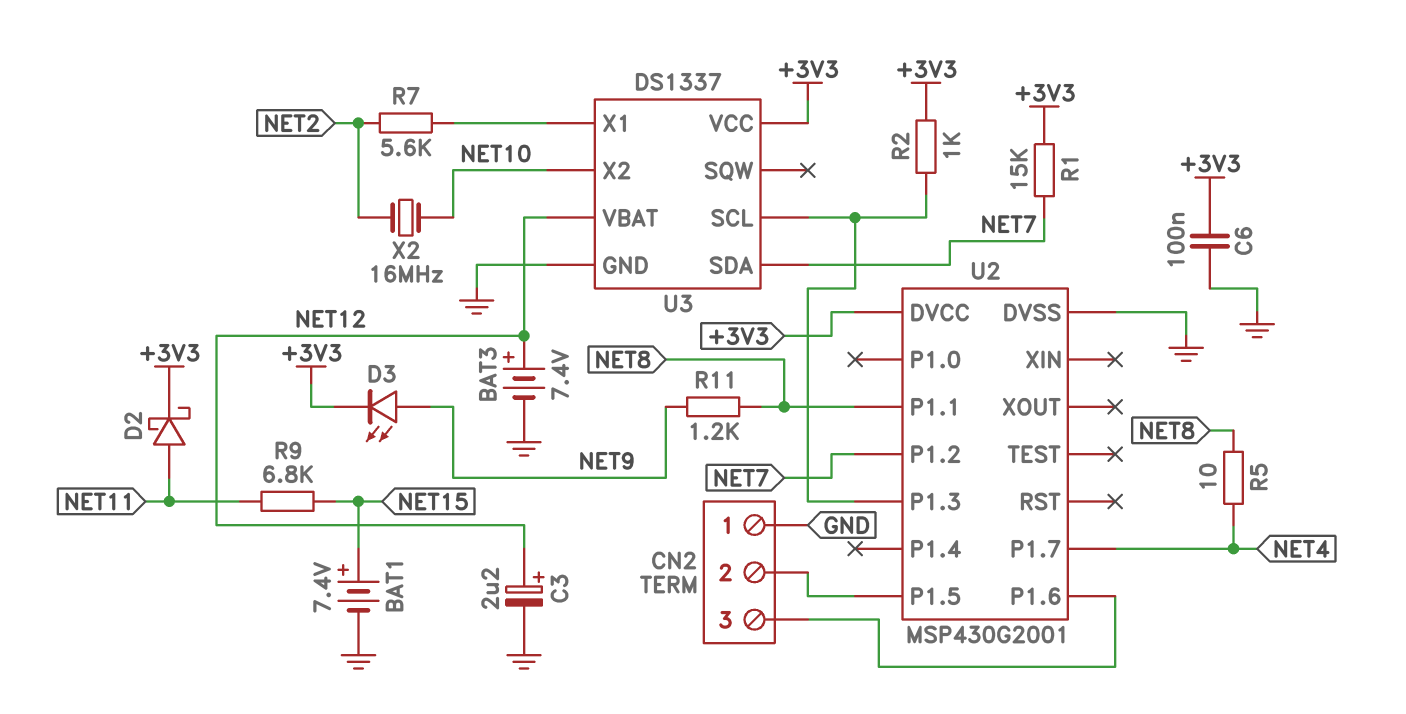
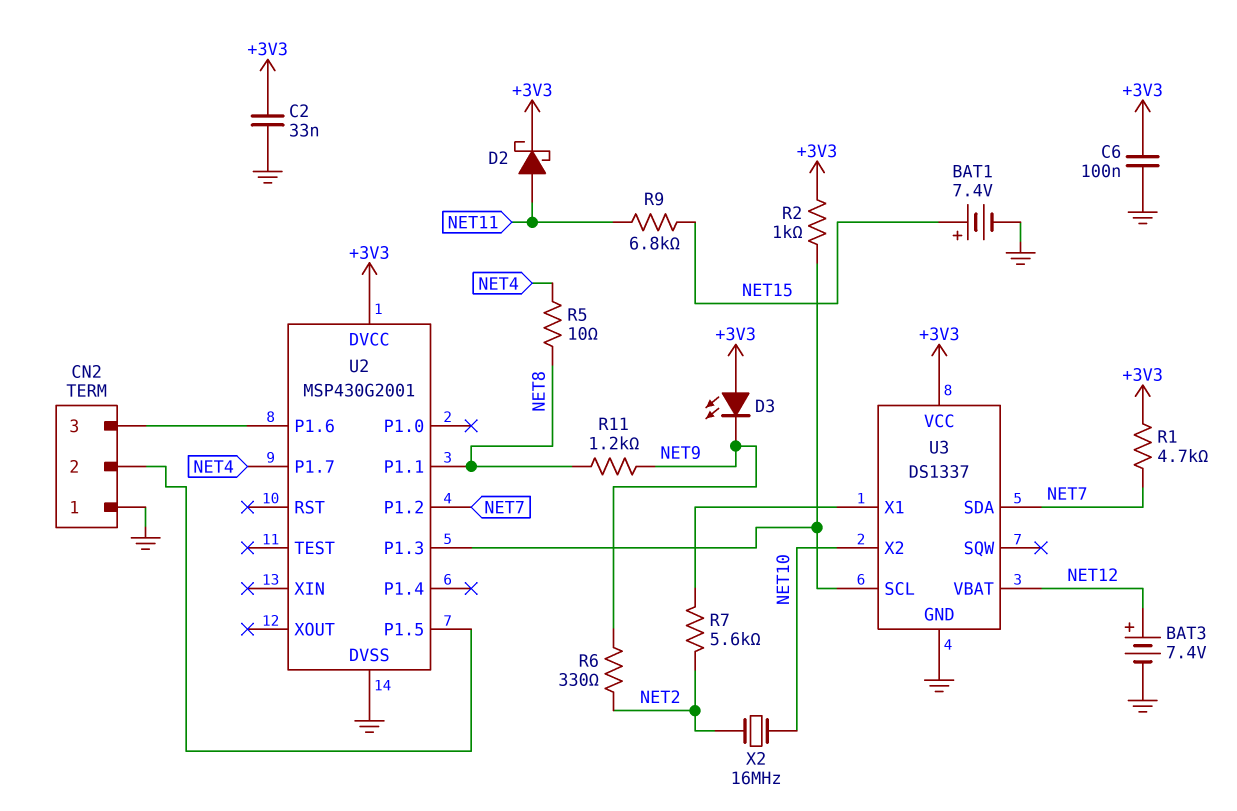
C2: none -> 33nF (+3V3, GND)
C3: 2.2uF (plus NET12, minus GND) -> none
D3: LED (A NET9, K +3V3) -> LED (A +3V3, K NET9)
R1: 15k (+3V3, NET7) -> 4.7k (+3V3, NET7)
R6: none -> 330 (NET2, NET9)

